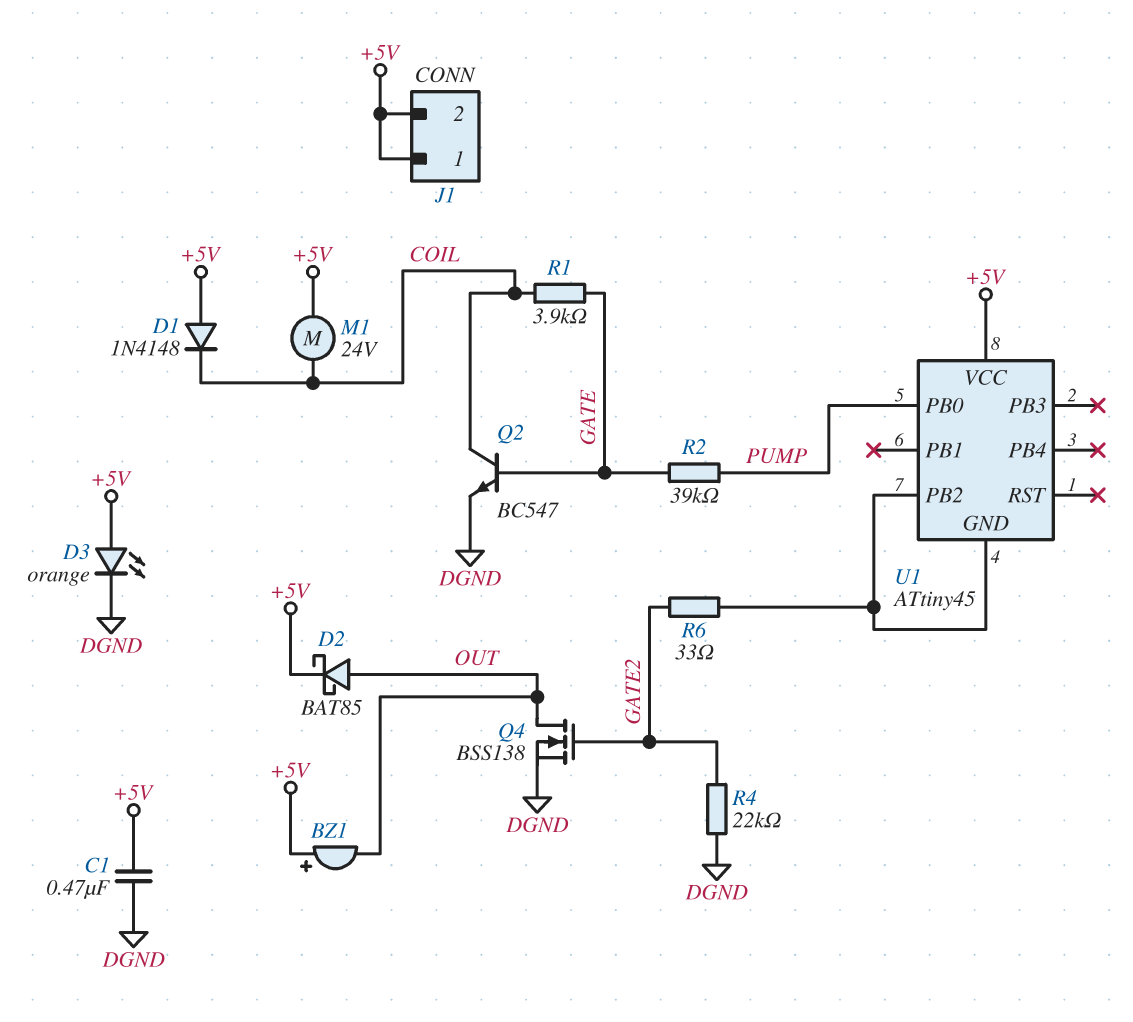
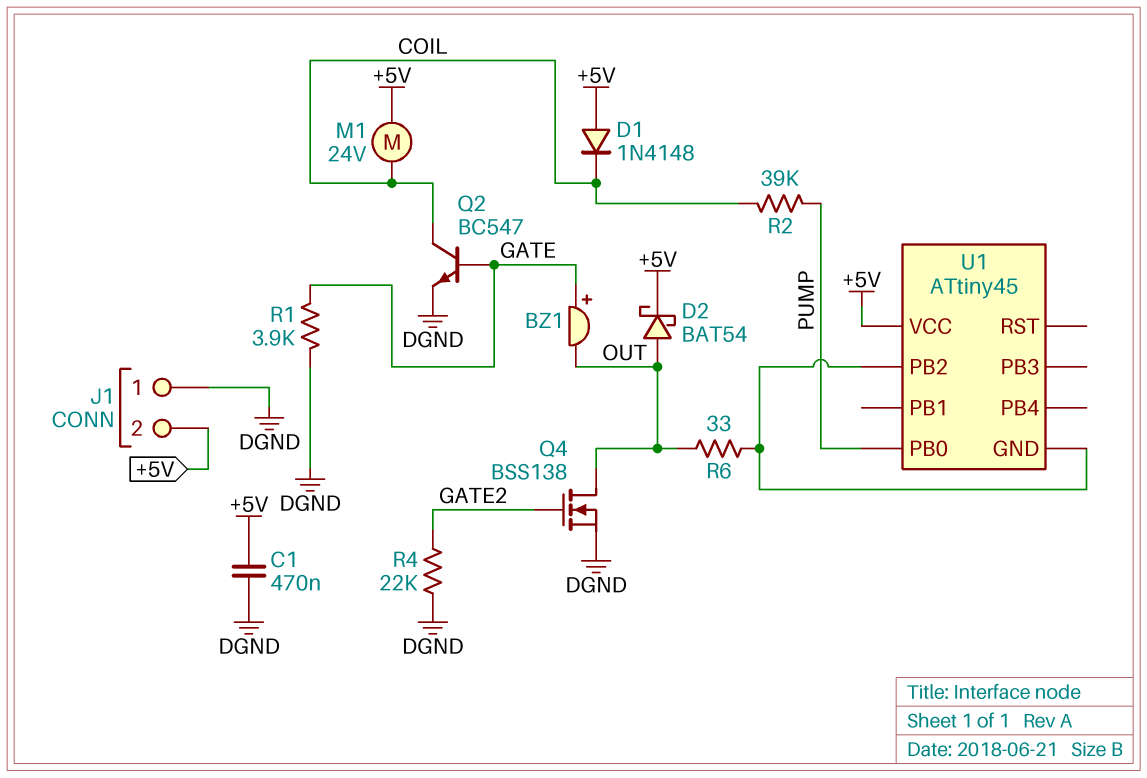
BZ1: buzzer (plus +5V, minus OUT) -> buzzer (plus GATE, minus OUT)
D2: schottky BAT85 (A OUT, K +5V) -> schottky BAT54 (A OUT, K +5V)
D3: LED orange (A +5V, K DGND) -> none
J1 pin 1: +5V -> DGND
R1: 3.9k (COIL, GATE) -> 3.9k (DGND, GATE)
R2: 39k (GATE, PUMP) -> 39k (COIL, PUMP)
R6: 33 (GATE2, U1/GND) -> 33 (OUT, U1/GND)

